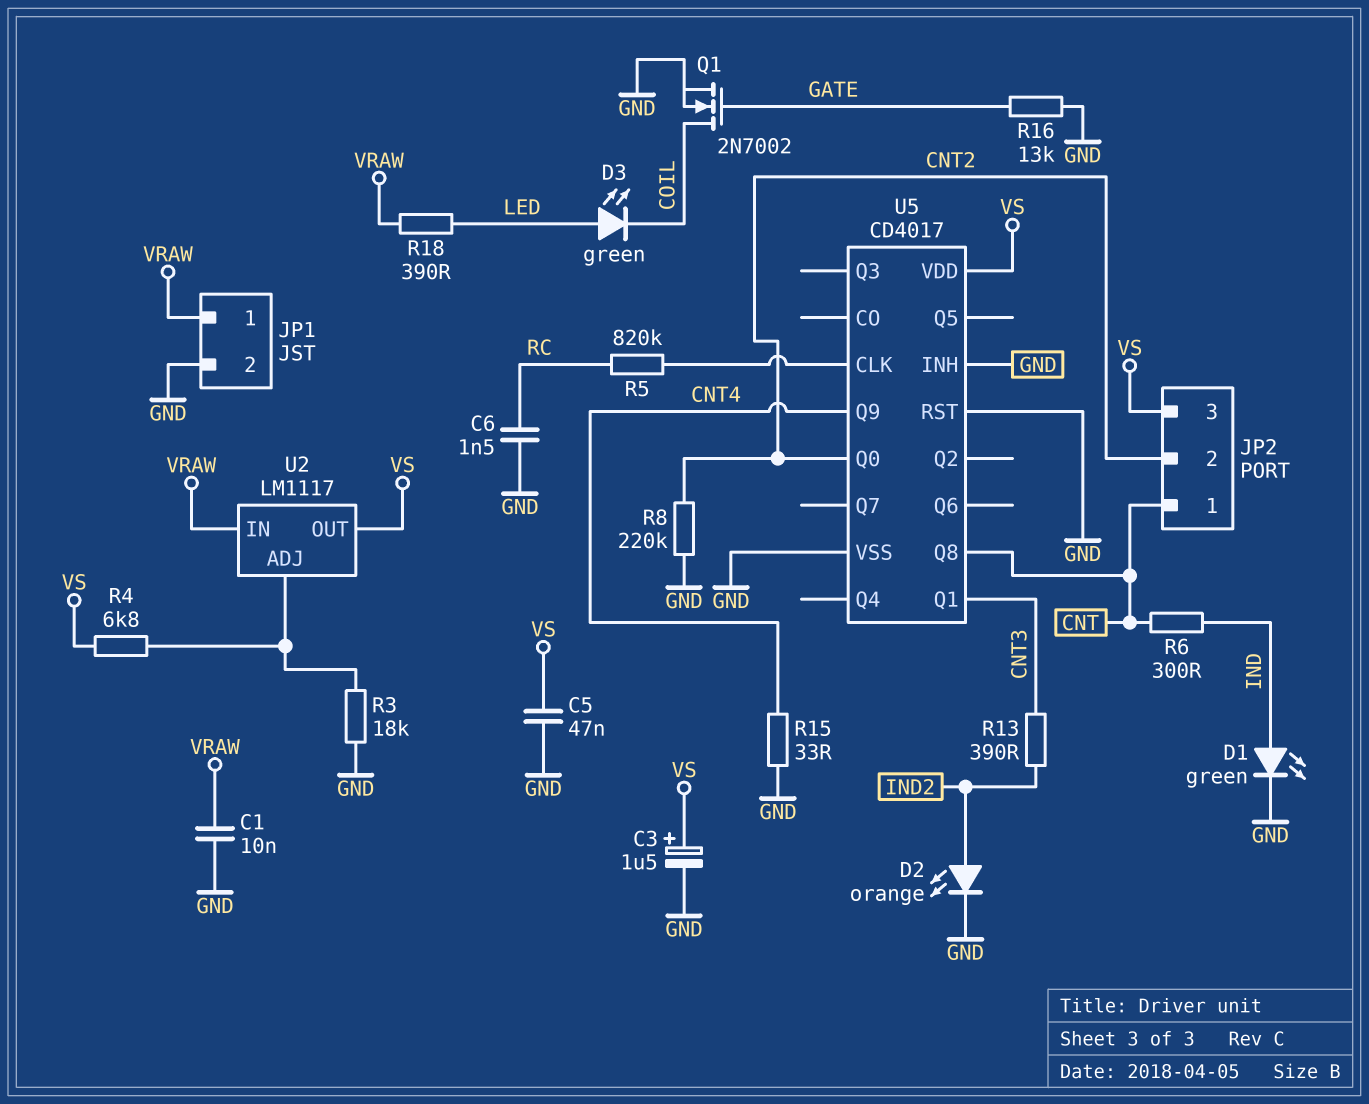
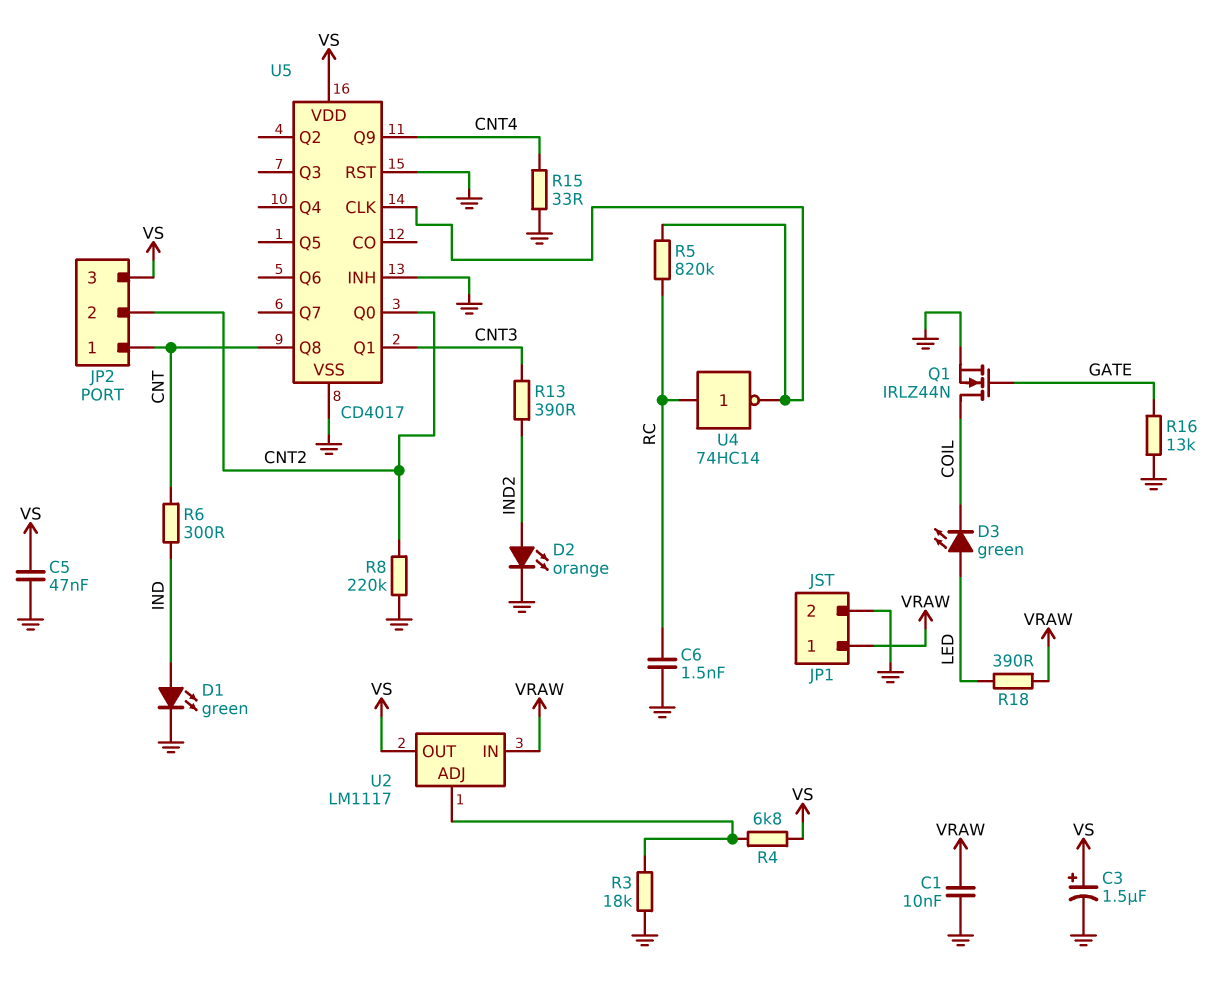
Q1: NMOS 2N7002 (G GATE, D COIL, S GND) -> NMOS IRLZ44N (G GATE, D COIL, S GND)
U4: none -> NOT 74HC14 (in RC, out U5/CLK)

